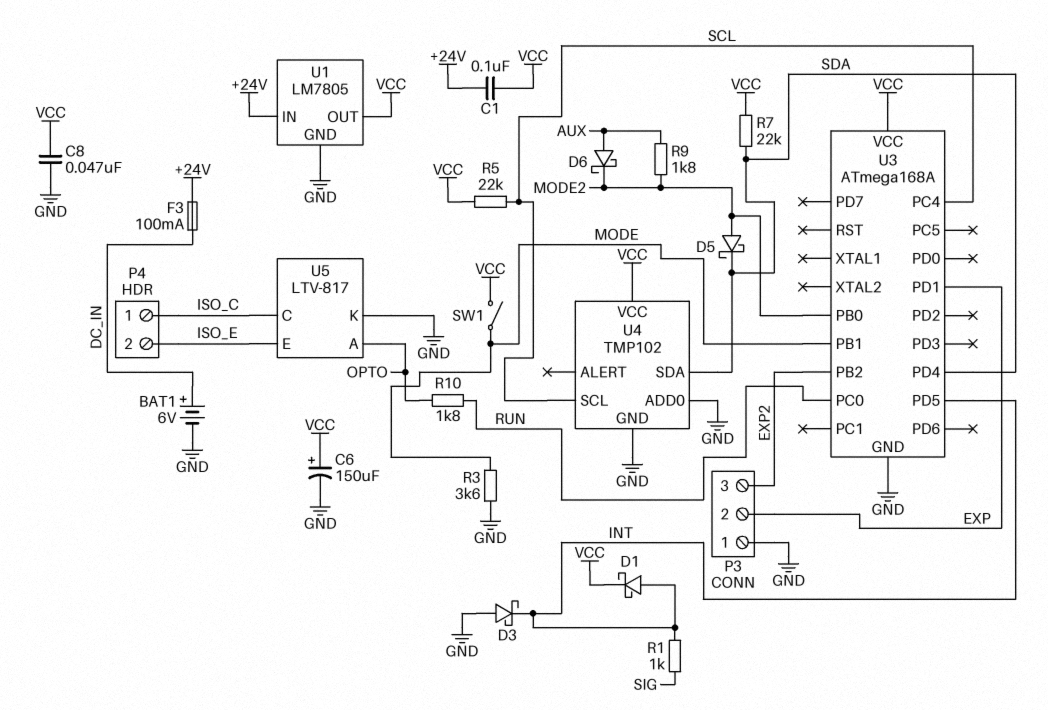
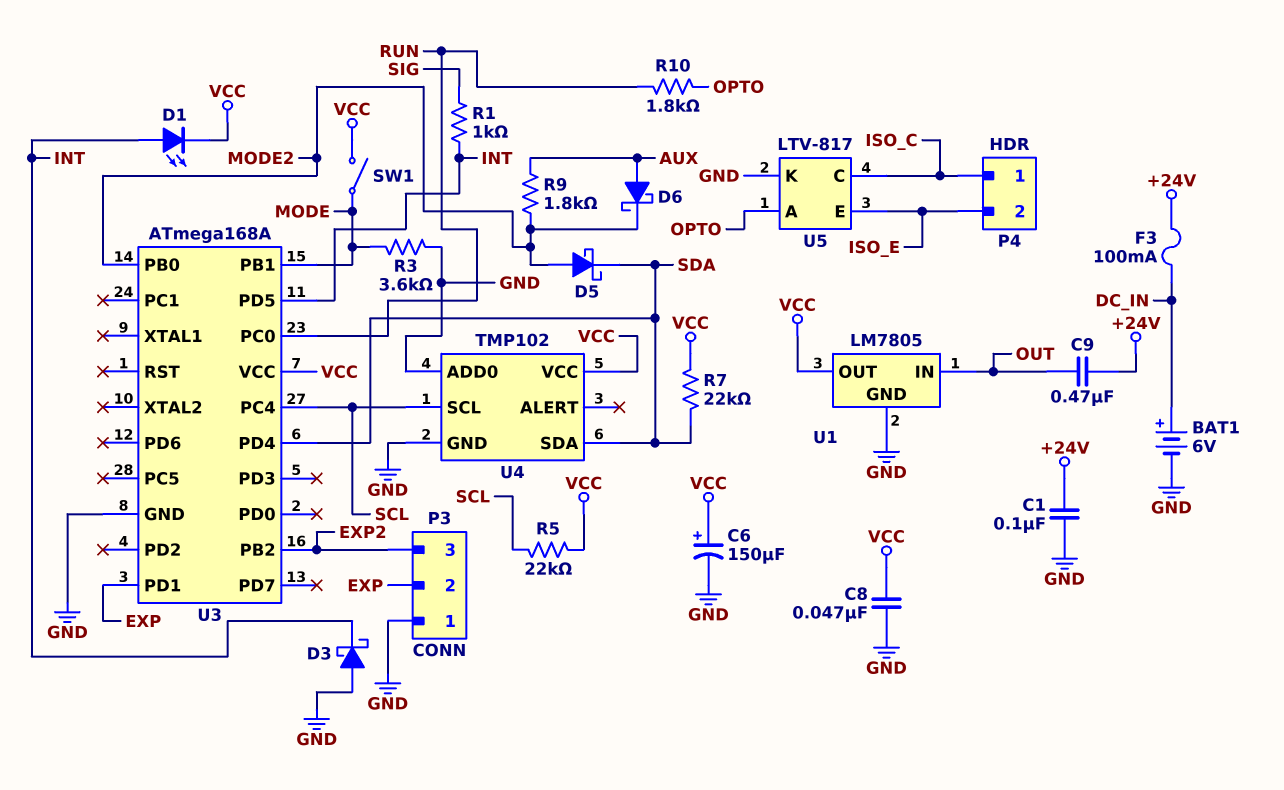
C1: 100nF (+24V, VCC) -> 100nF (+24V, GND)
C9: none -> 470nF (+24V, OUT)
D1: schottky (A INT, K VCC) -> LED (A INT, K VCC)
U1 pin IN: +24V -> OUT

